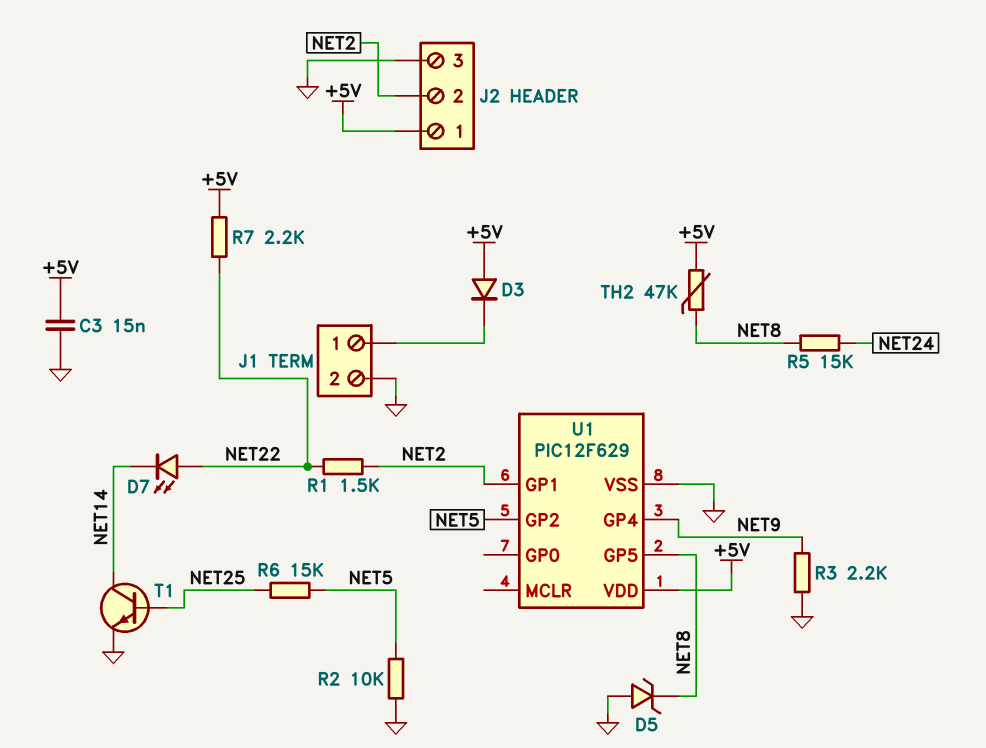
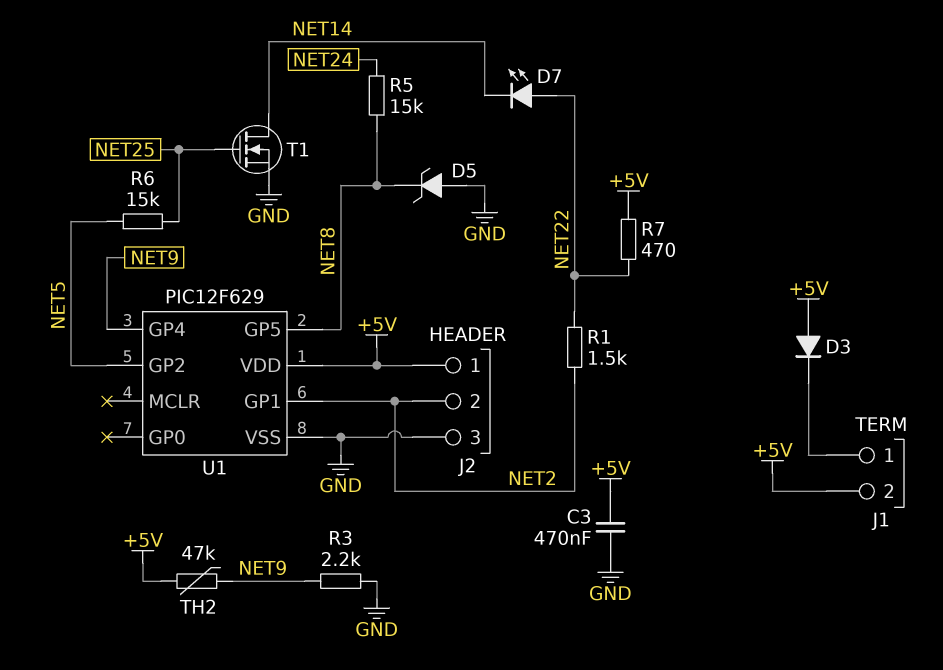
C3: 15nF (+5V, GND) -> 470nF (+5V, GND)
J1 pin 2: GND -> +5V
R2: 10k (GND, NET5) -> none
R7: 2.2k (+5V, NET22) -> 470 (+5V, NET22)
T1: NPN (B NET25, C NET14, E GND) -> NMOS (G NET25, D NET14, S GND)
TH2: 47k (+5V, NET8) -> 47k (+5V, NET9)

